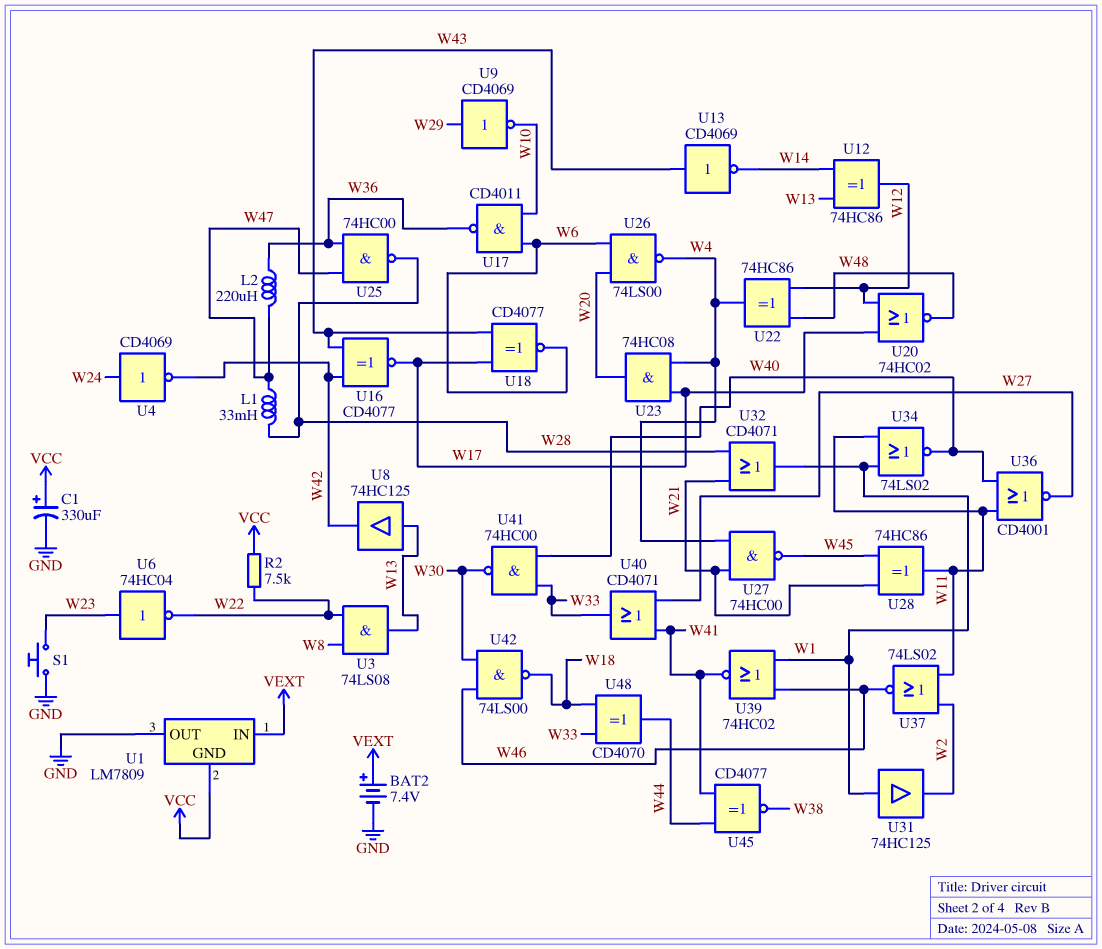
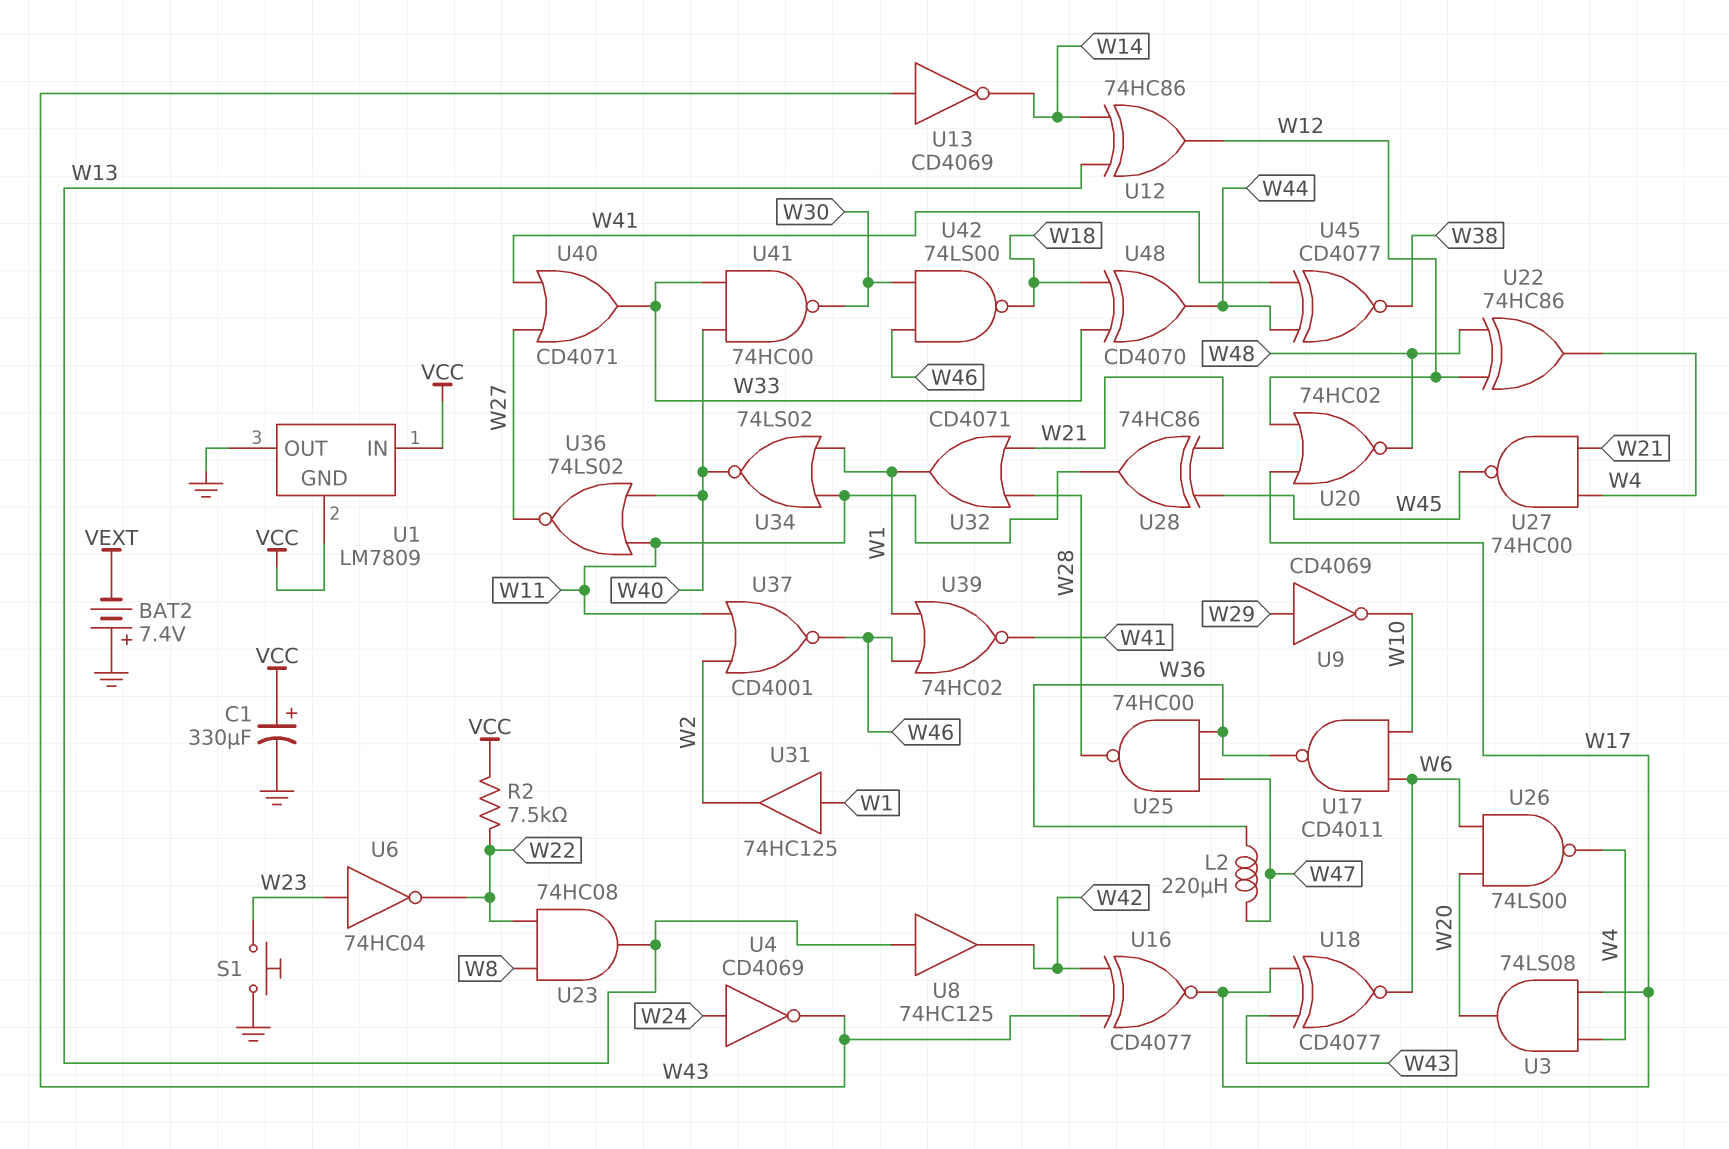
BAT2: 7.4V (plus VEXT, minus GND) -> 7.4V (plus GND, minus VEXT)
L1: 33mH (W28, W47) -> none
U1 pin IN: VEXT -> VCC
U3: AND 74LS08 (in W8, in W22, out W13) -> AND 74LS08 (in W4, in W17, out W20)
U4: NOT CD4069 (in W24, out W42) -> NOT CD4069 (in W24, out W43)
U23: AND 74HC08 (in W4, in W17, out W20) -> AND 74HC08 (in W8, in W22, out W13)
U36: NOR CD4001 (in W11, in W40, out W27) -> NOR 74LS02 (in W11, in W40, out W27)
U37: NOR 74LS02 (in W2, in W11, out W46) -> NOR CD4001 (in W2, in W11, out W46)

